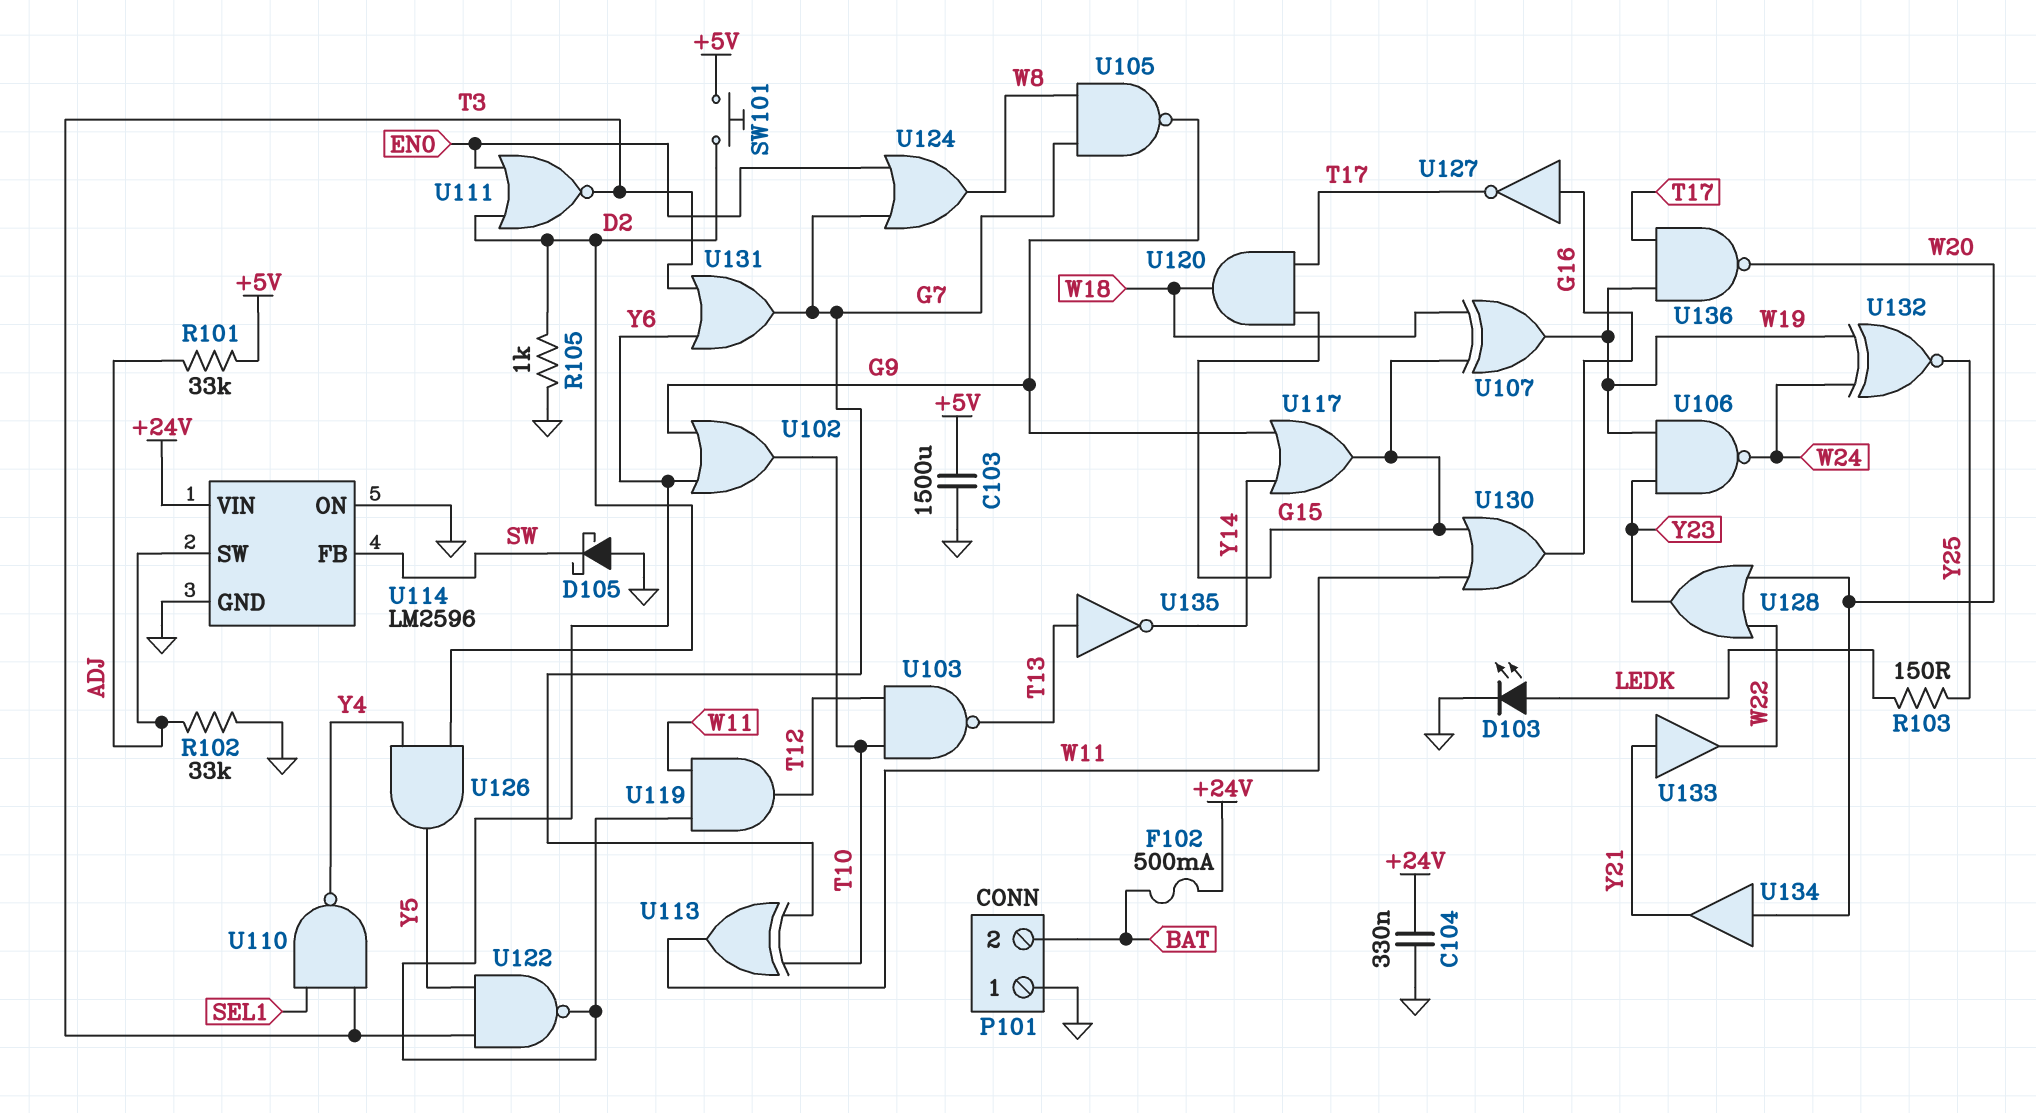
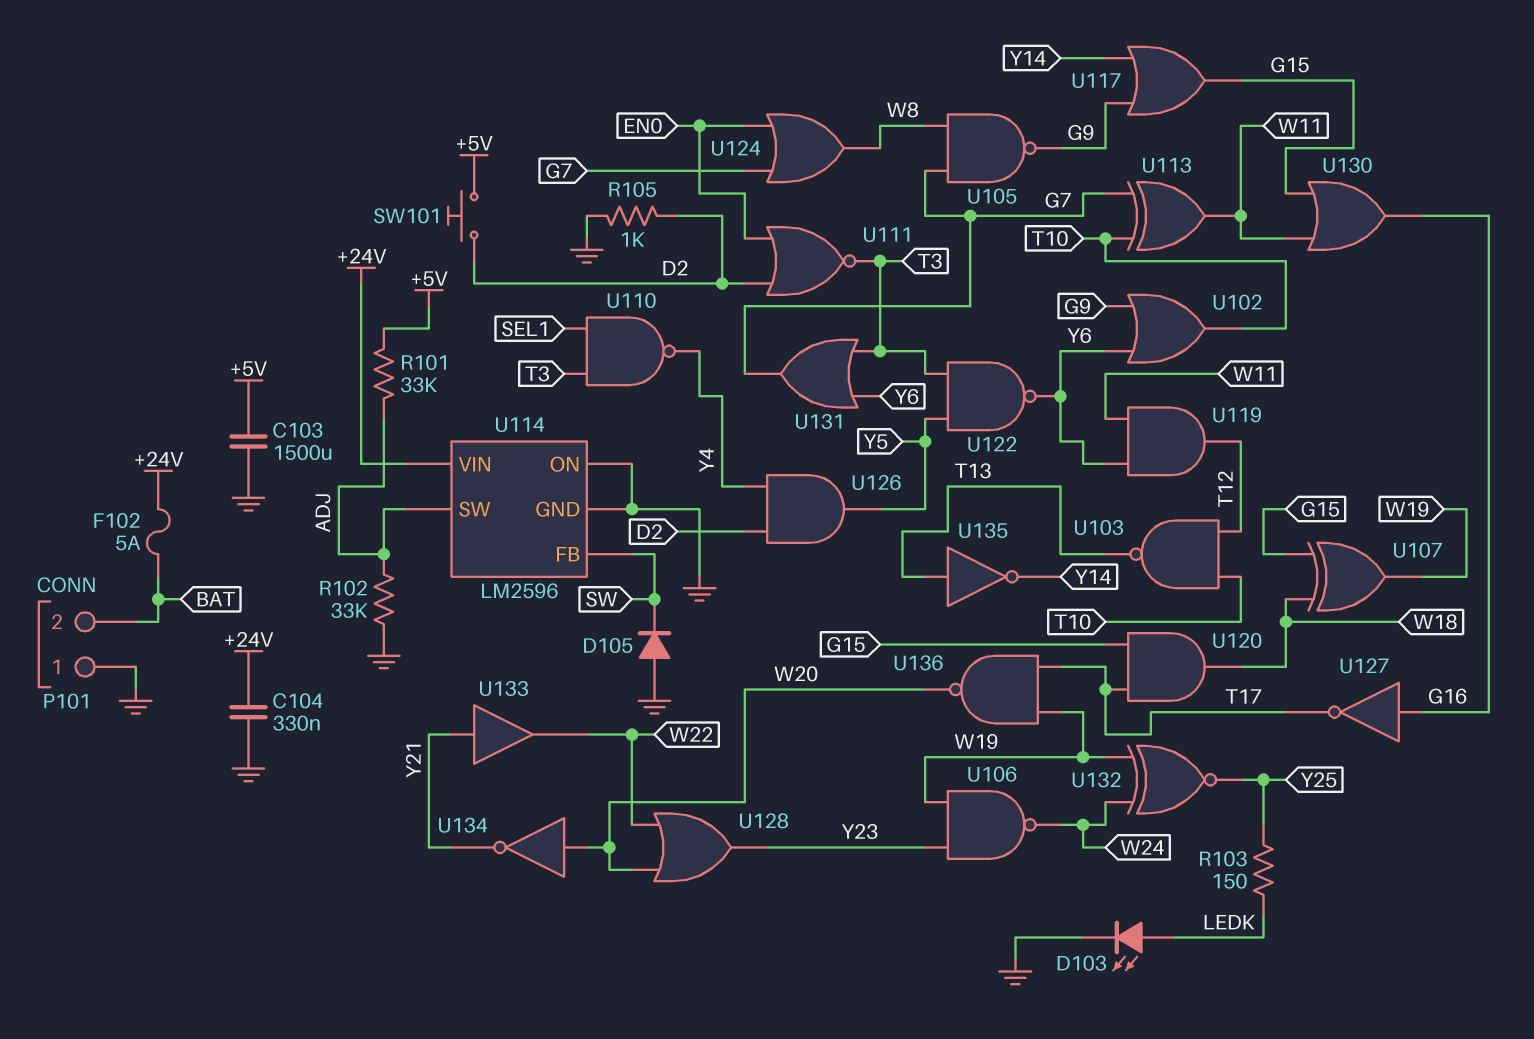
D105: schottky (A GND, K SW) -> diode (A GND, K SW)
F102: 500mA (+24V, BAT) -> 5A (+24V, BAT)
U134: buffer (in W20, out Y21) -> NOT (in W20, out Y21)

